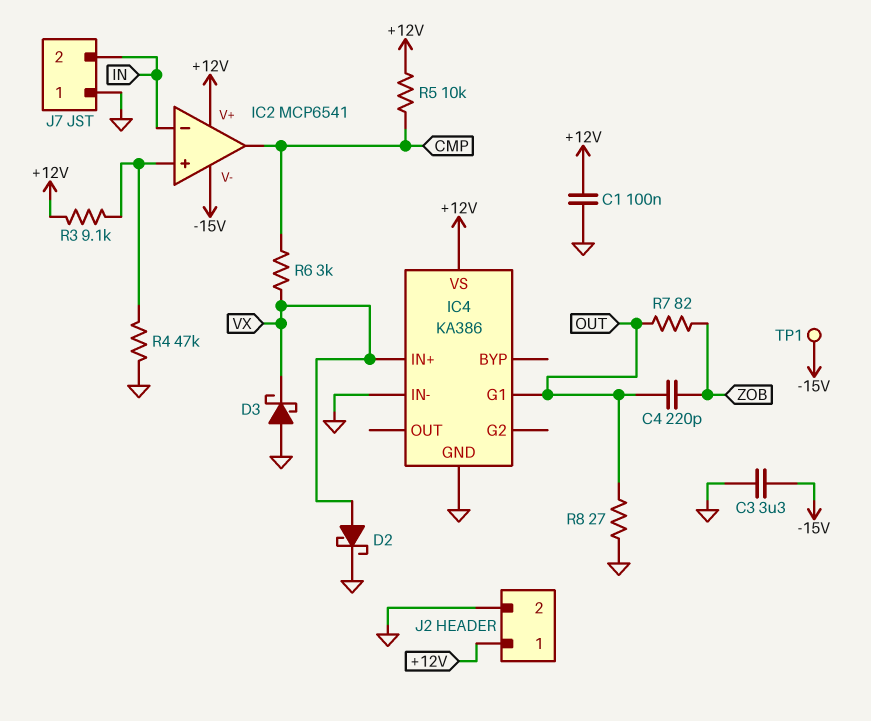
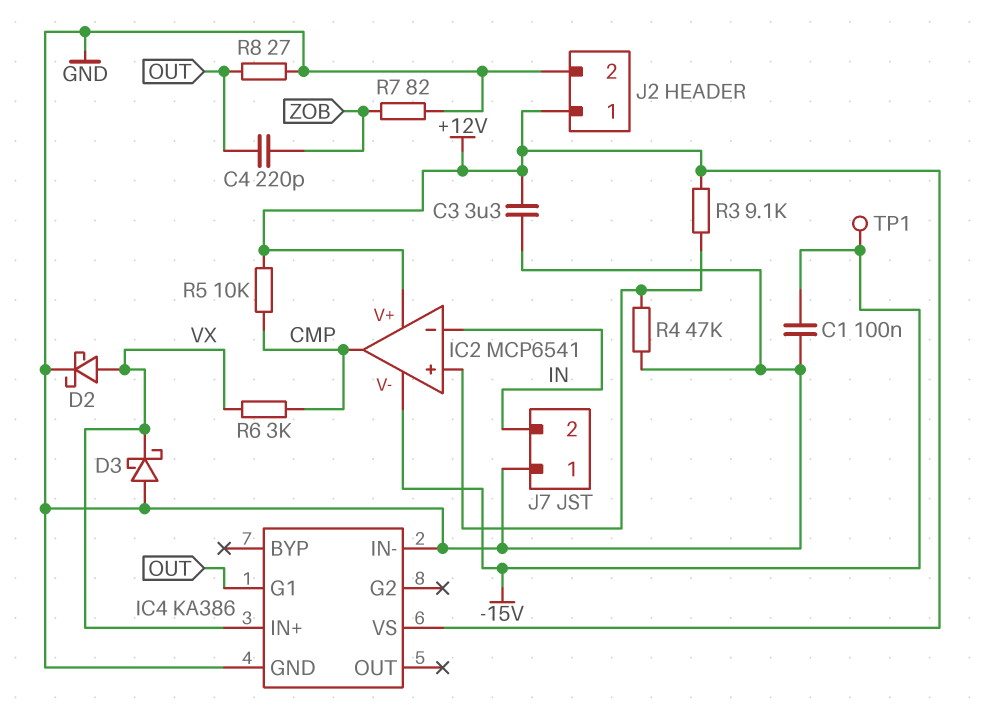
C1: 100nF (+12V, GND) -> 100nF (-15V, GND)
C3: 3.3uF (-15V, GND) -> 3.3uF (+12V, GND)
R7: 82 (OUT, ZOB) -> 82 (GND, ZOB)

